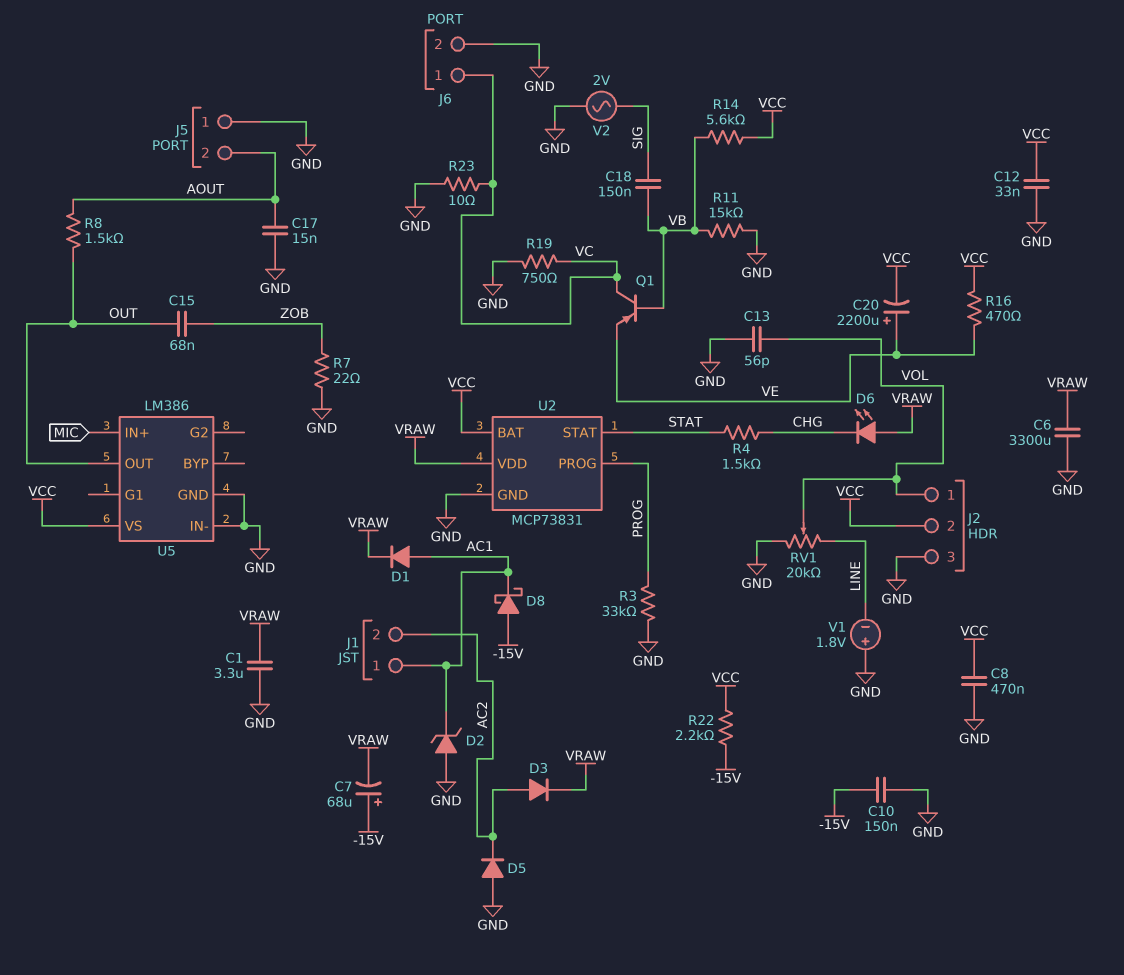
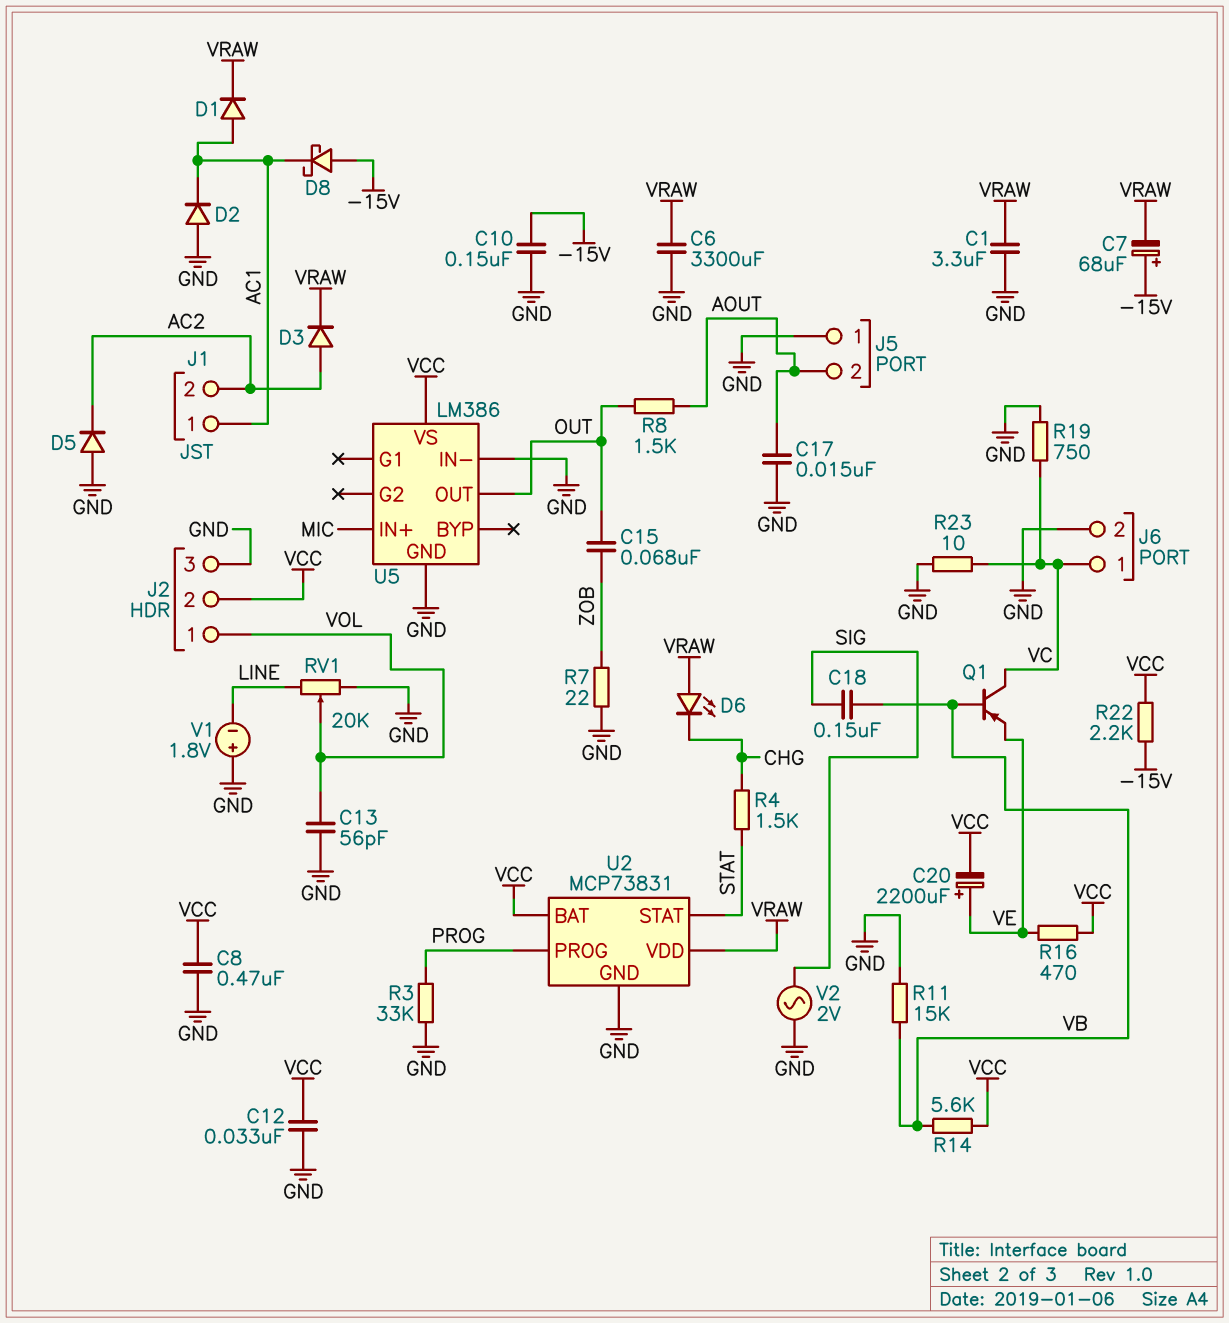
D2: zener (A GND, K AC1) -> diode (A GND, K AC1)

